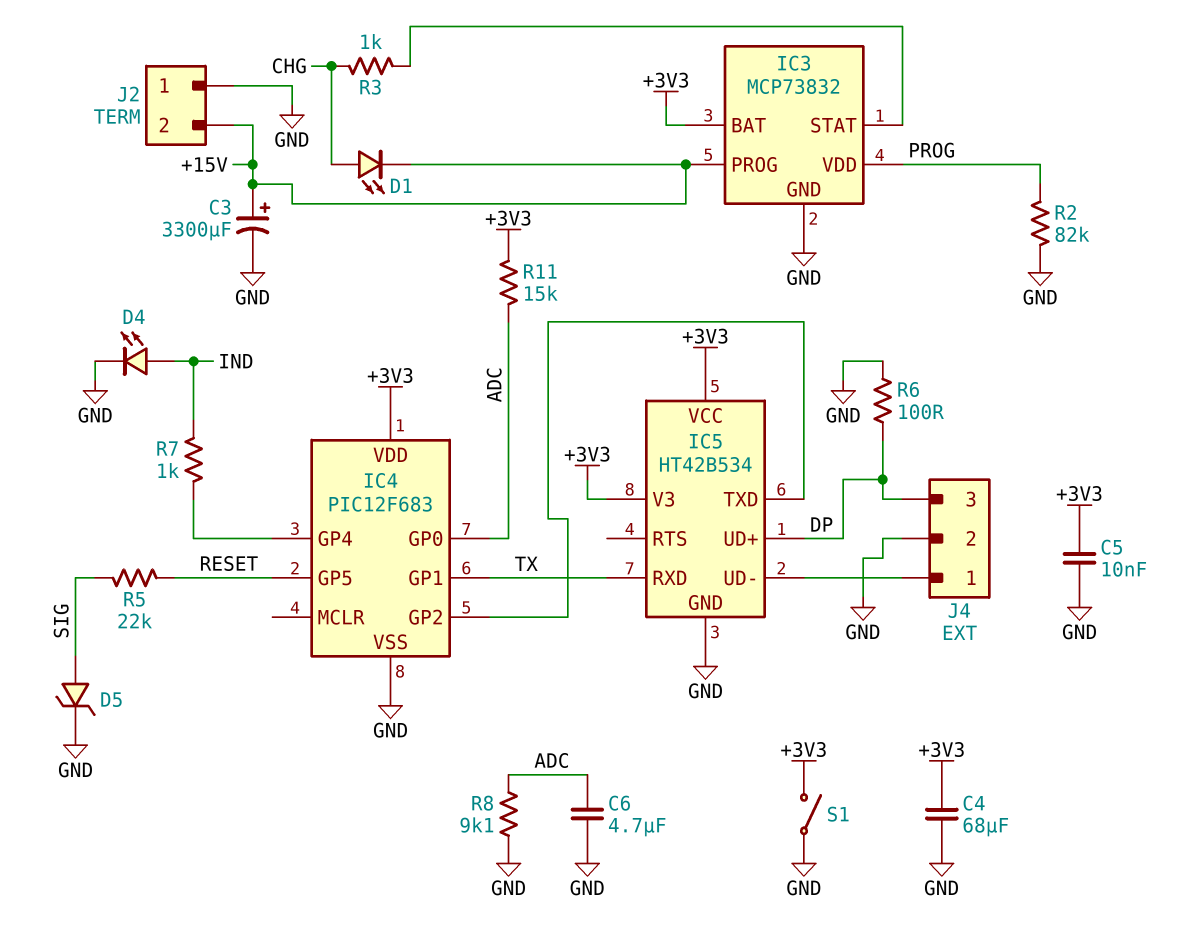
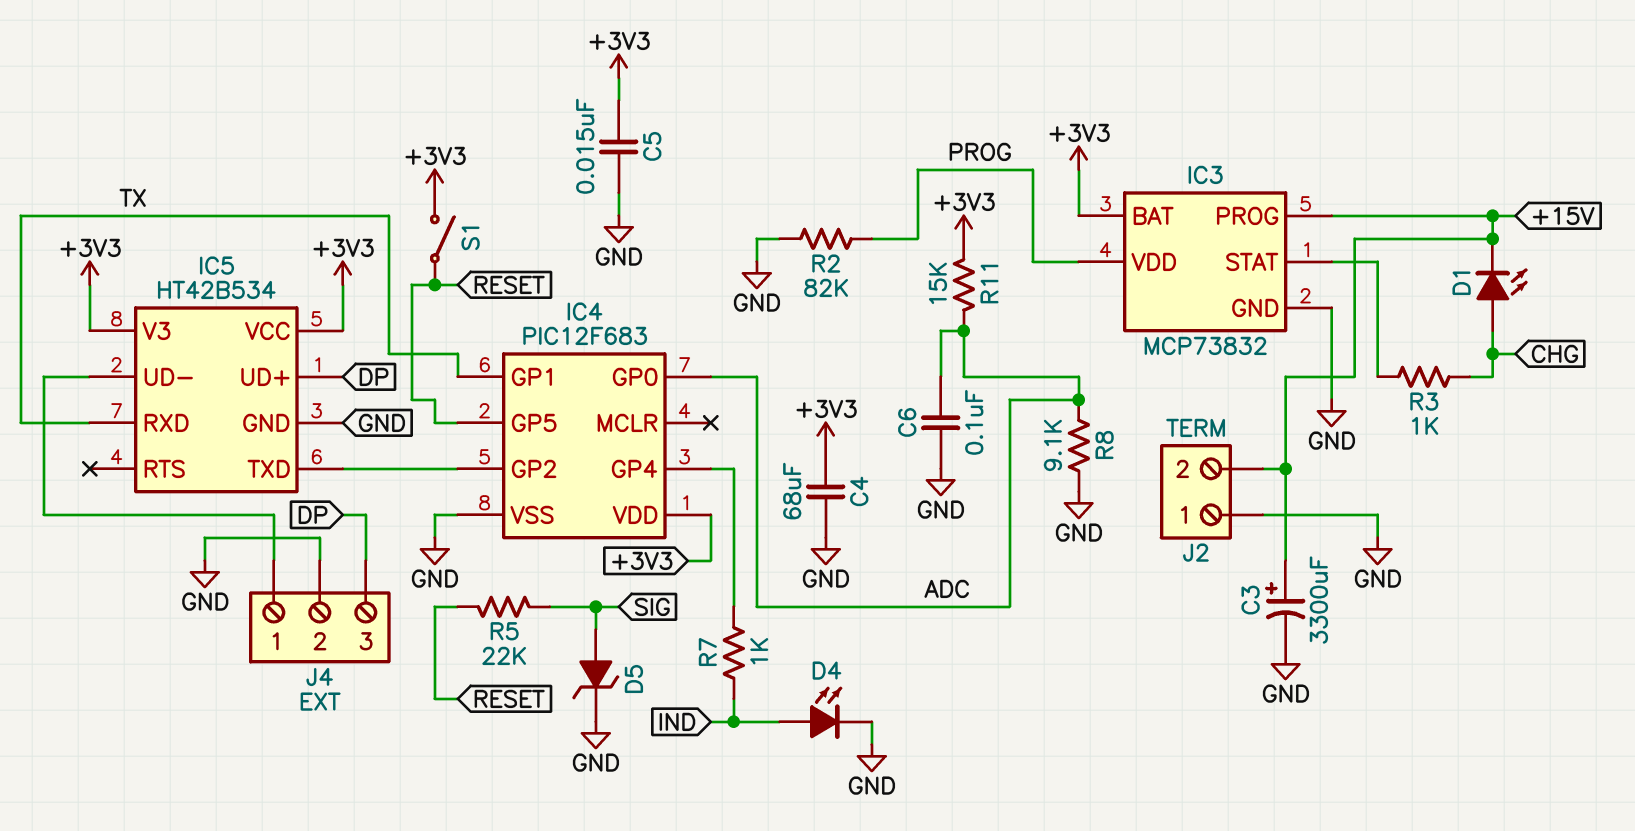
C5: 10nF (+3V3, GND) -> 15nF (+3V3, GND)
C6: 4.7uF (ADC, GND) -> 100nF (ADC, GND)
R6: 100 (DP, GND) -> none
S1: switch (+3V3, GND) -> switch (+3V3, RESET)

